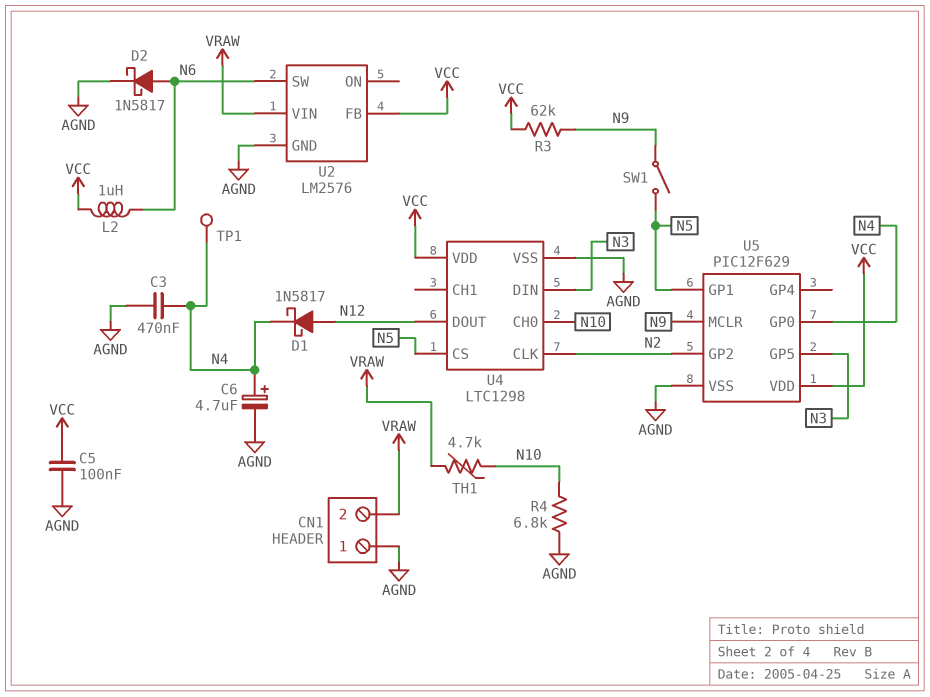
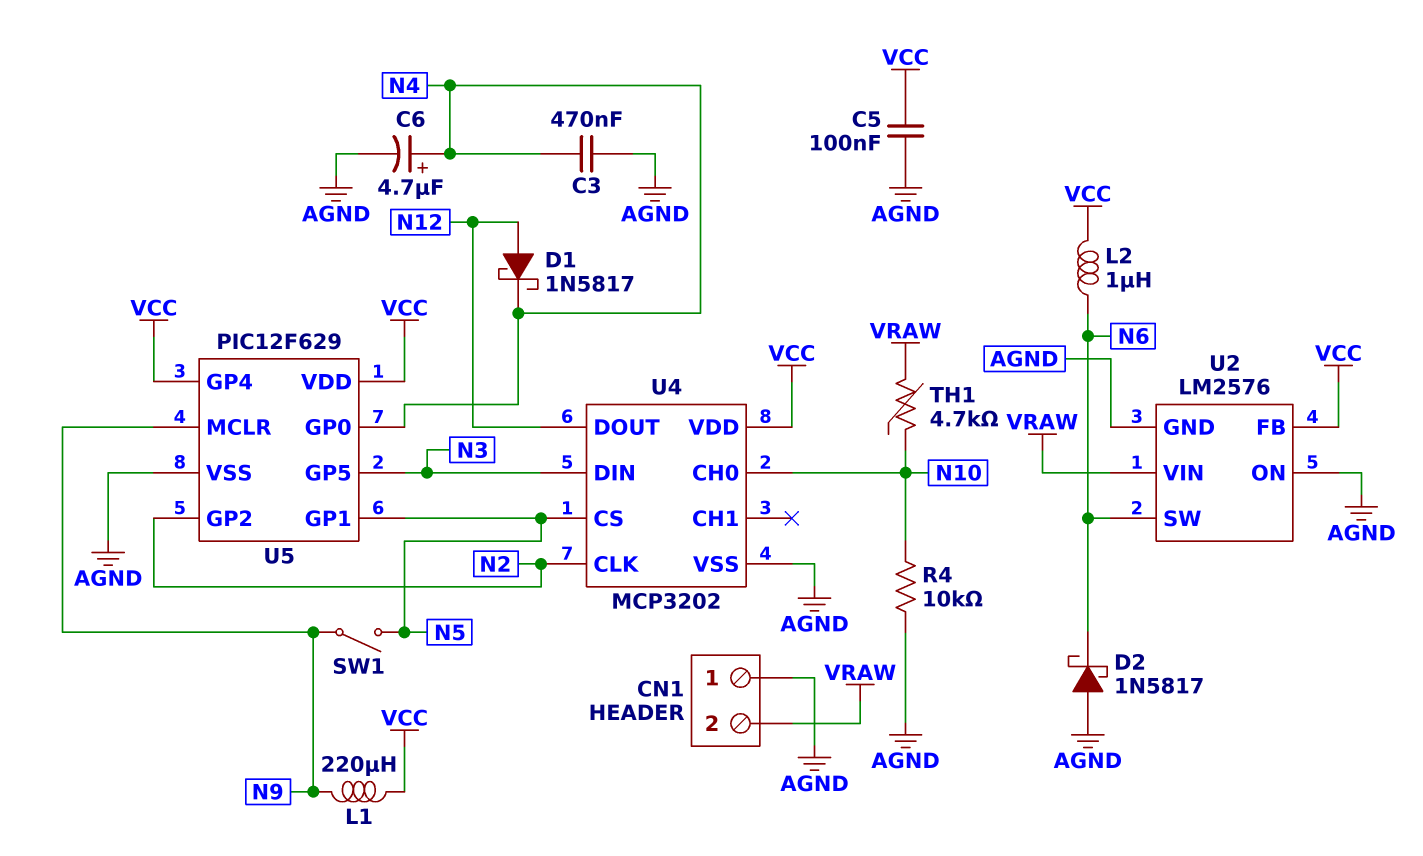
D2: schottky 1N5817 (A N6, K AGND) -> schottky 1N5817 (A AGND, K N6)
L1: none -> 220uH (N9, VCC)
R3: 62k (N9, VCC) -> none
R4: 6.8k (AGND, N10) -> 10k (AGND, N10)
TP1: test point (N4) -> none
U2 pin ON: none -> AGND
U4: LTC1298 -> MCP3202
U5 pin GP4: none -> VCC

